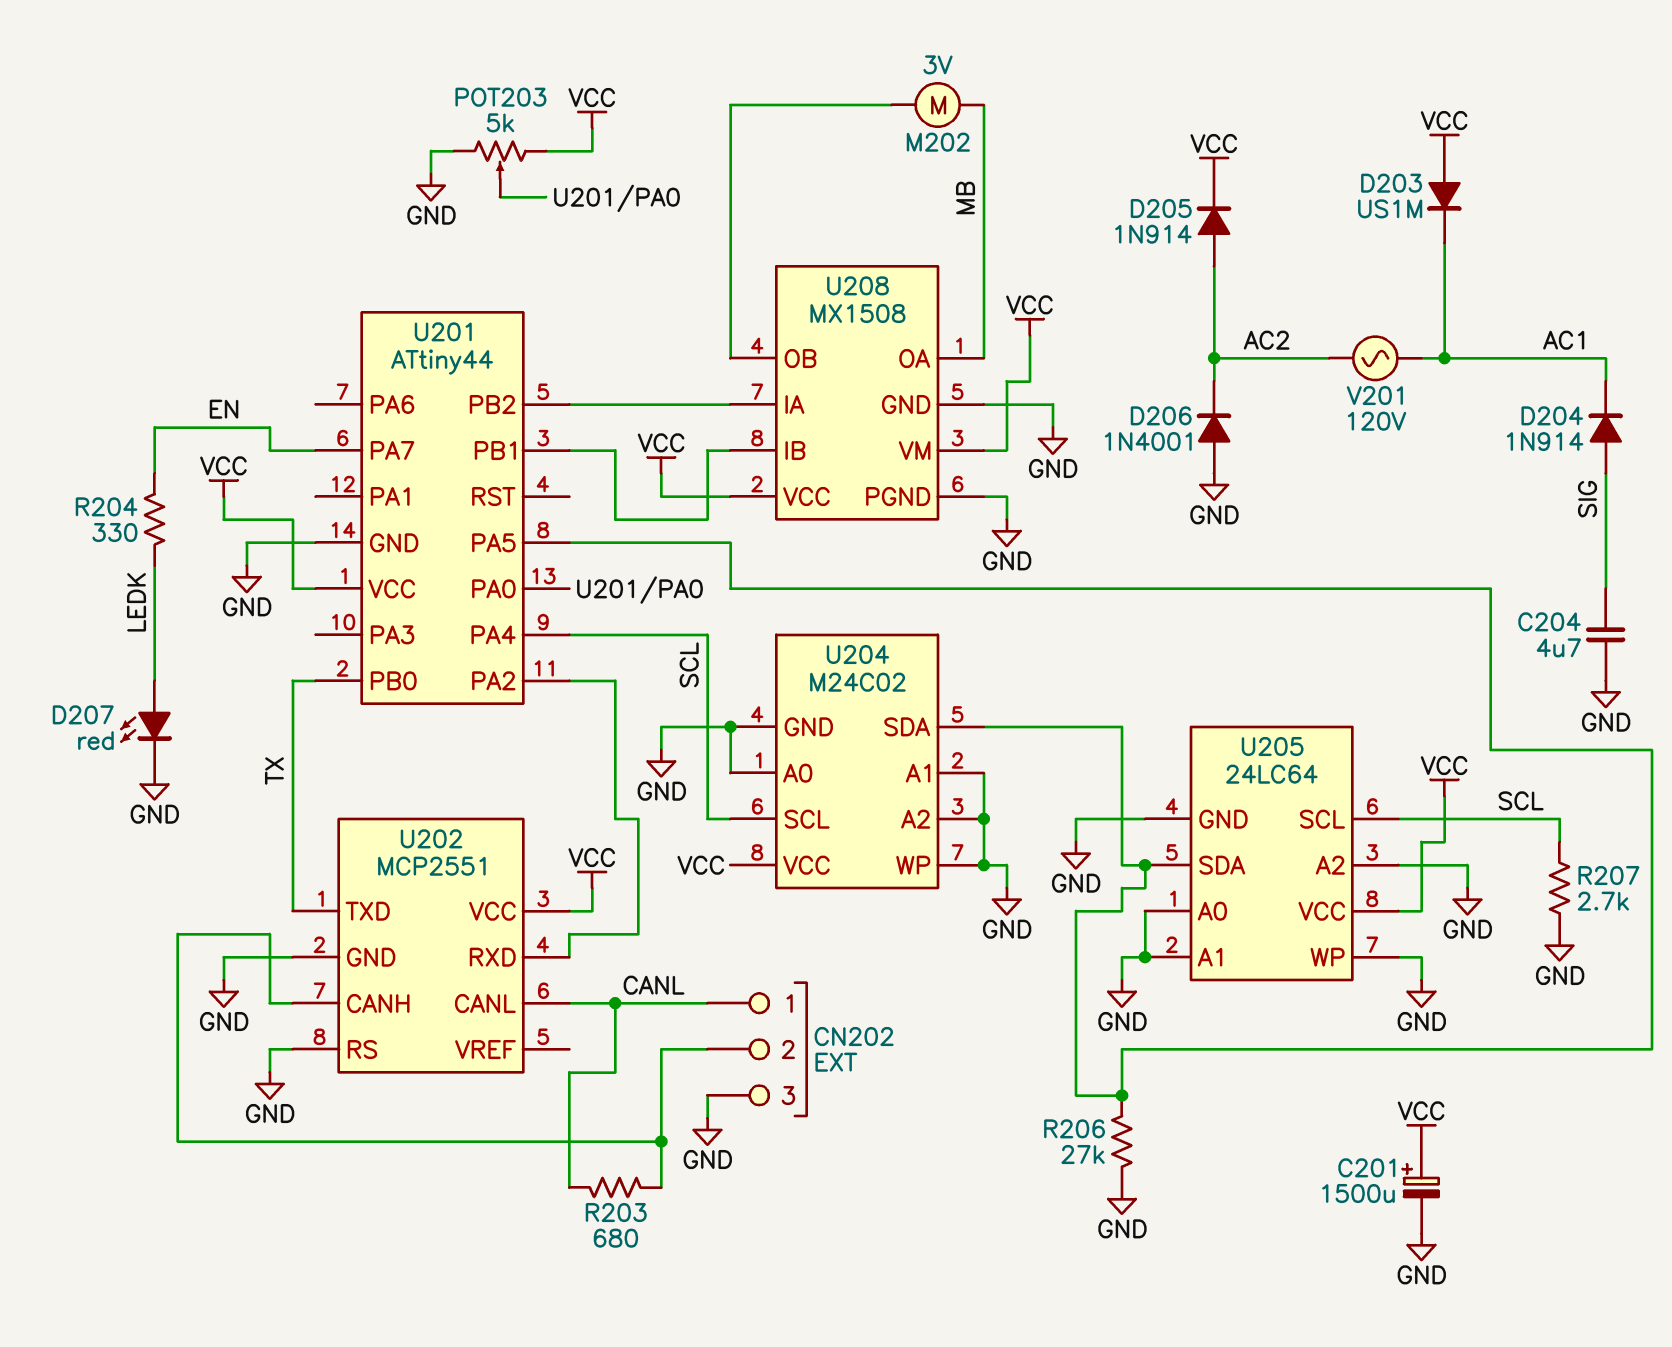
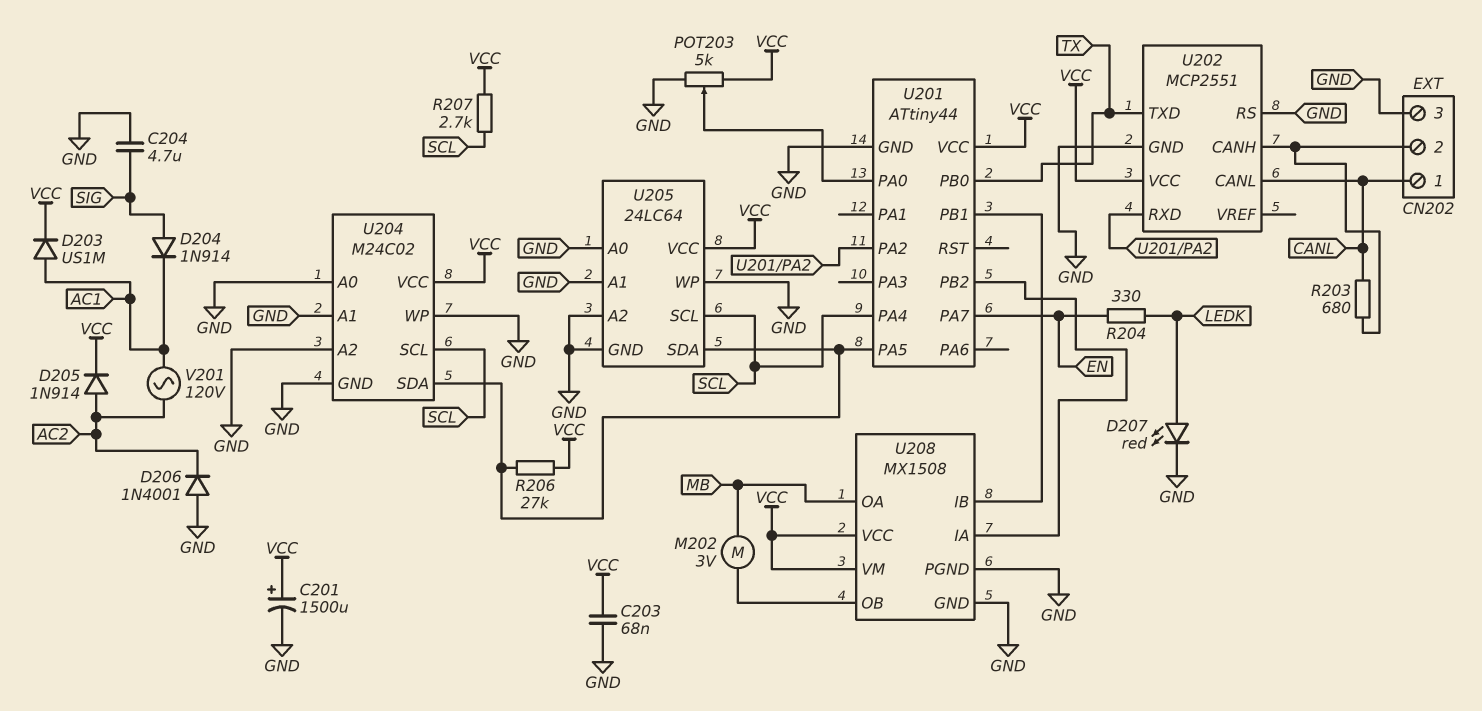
C203: none -> 68nF (GND, VCC)
D203: diode US1M (A VCC, K AC1) -> diode US1M (A AC1, K VCC)
R206: 27k (GND, U201/PA5) -> 27k (U201/PA5, VCC)
R207: 2.7k (GND, SCL) -> 2.7k (SCL, VCC)

